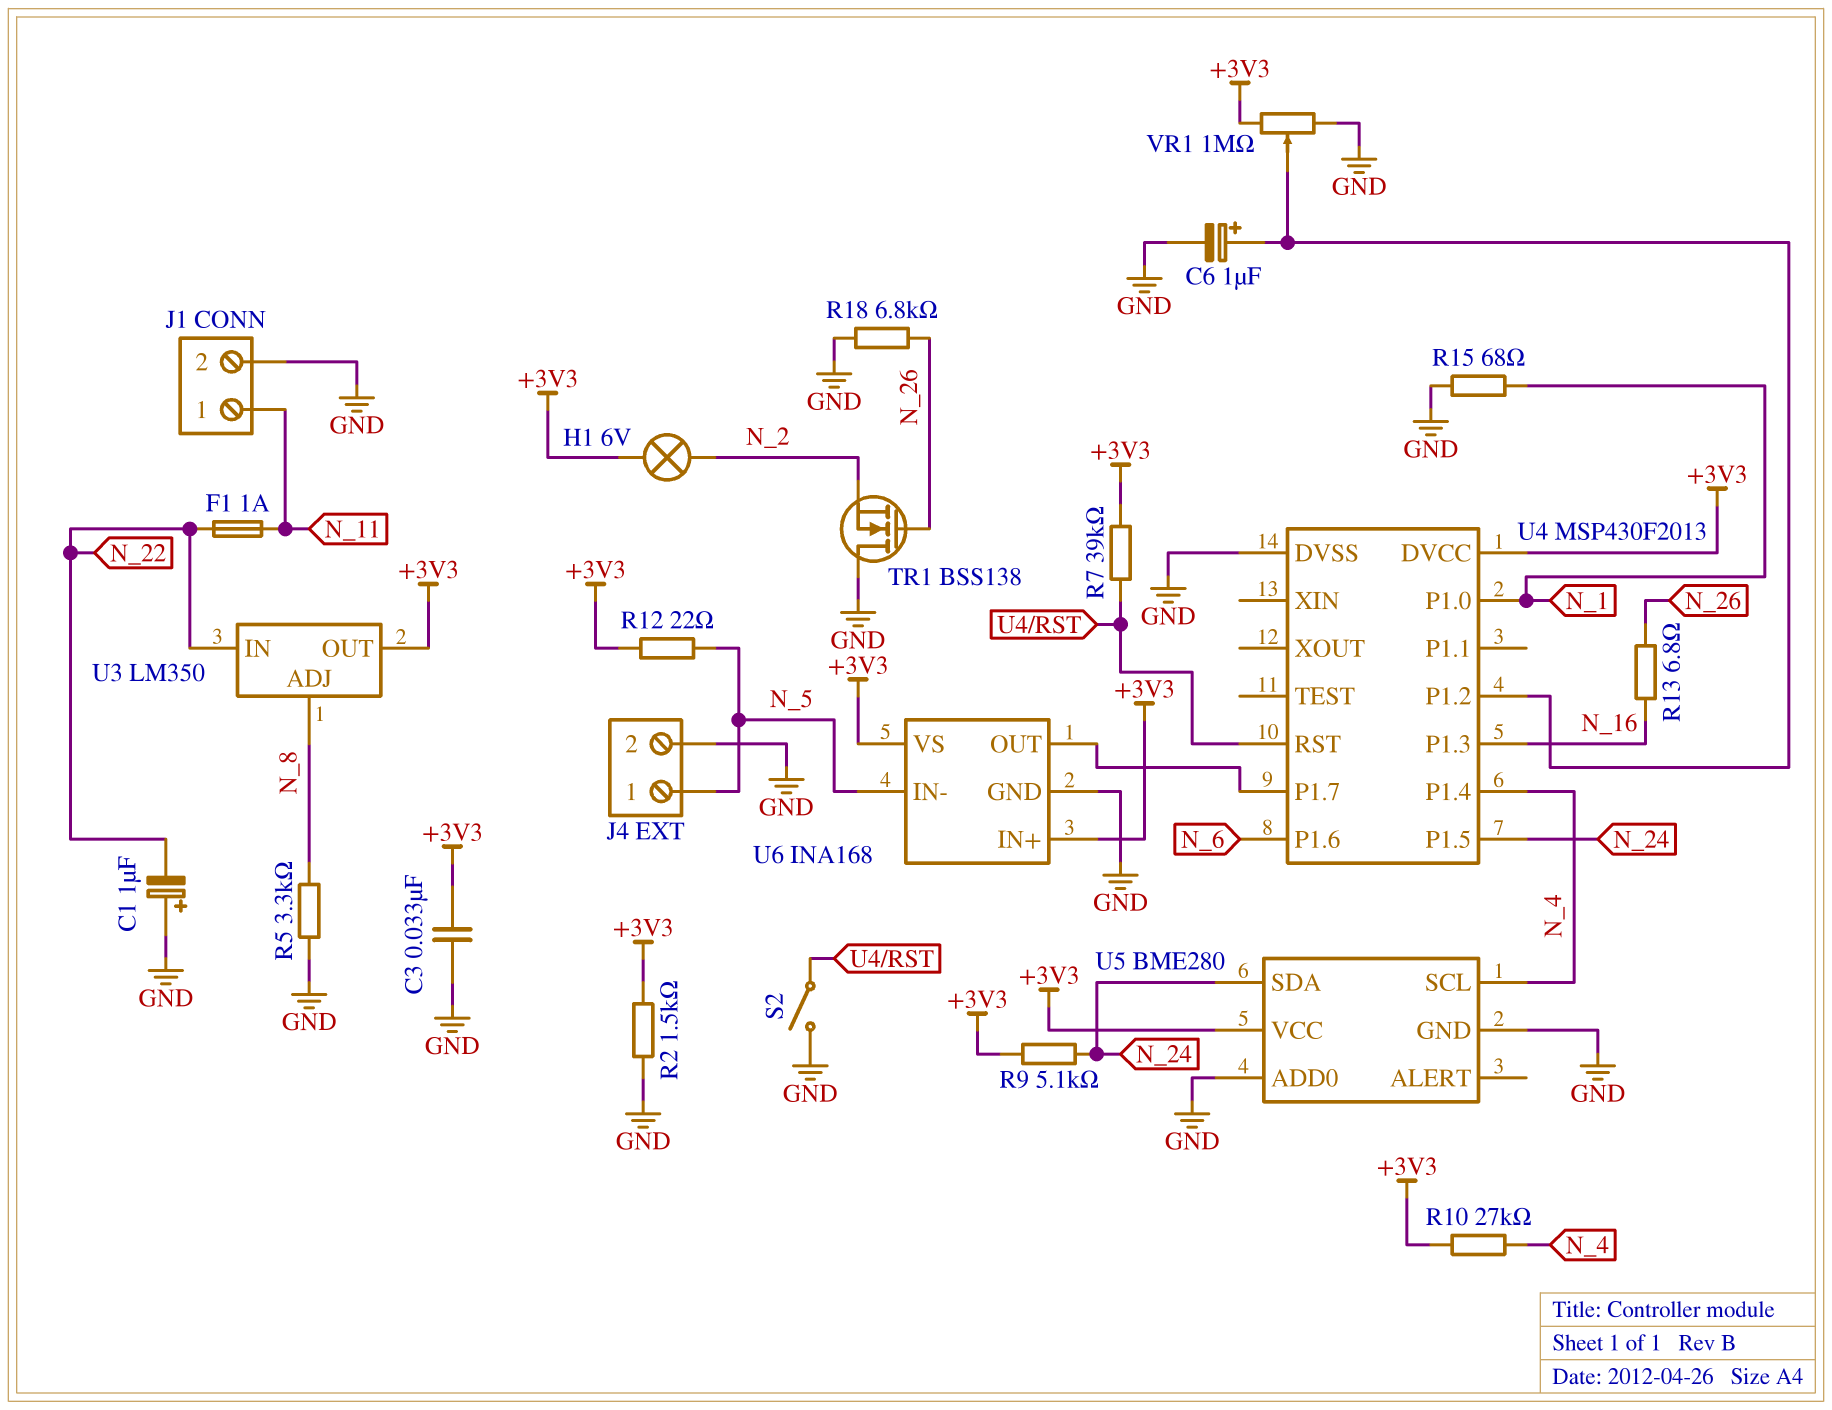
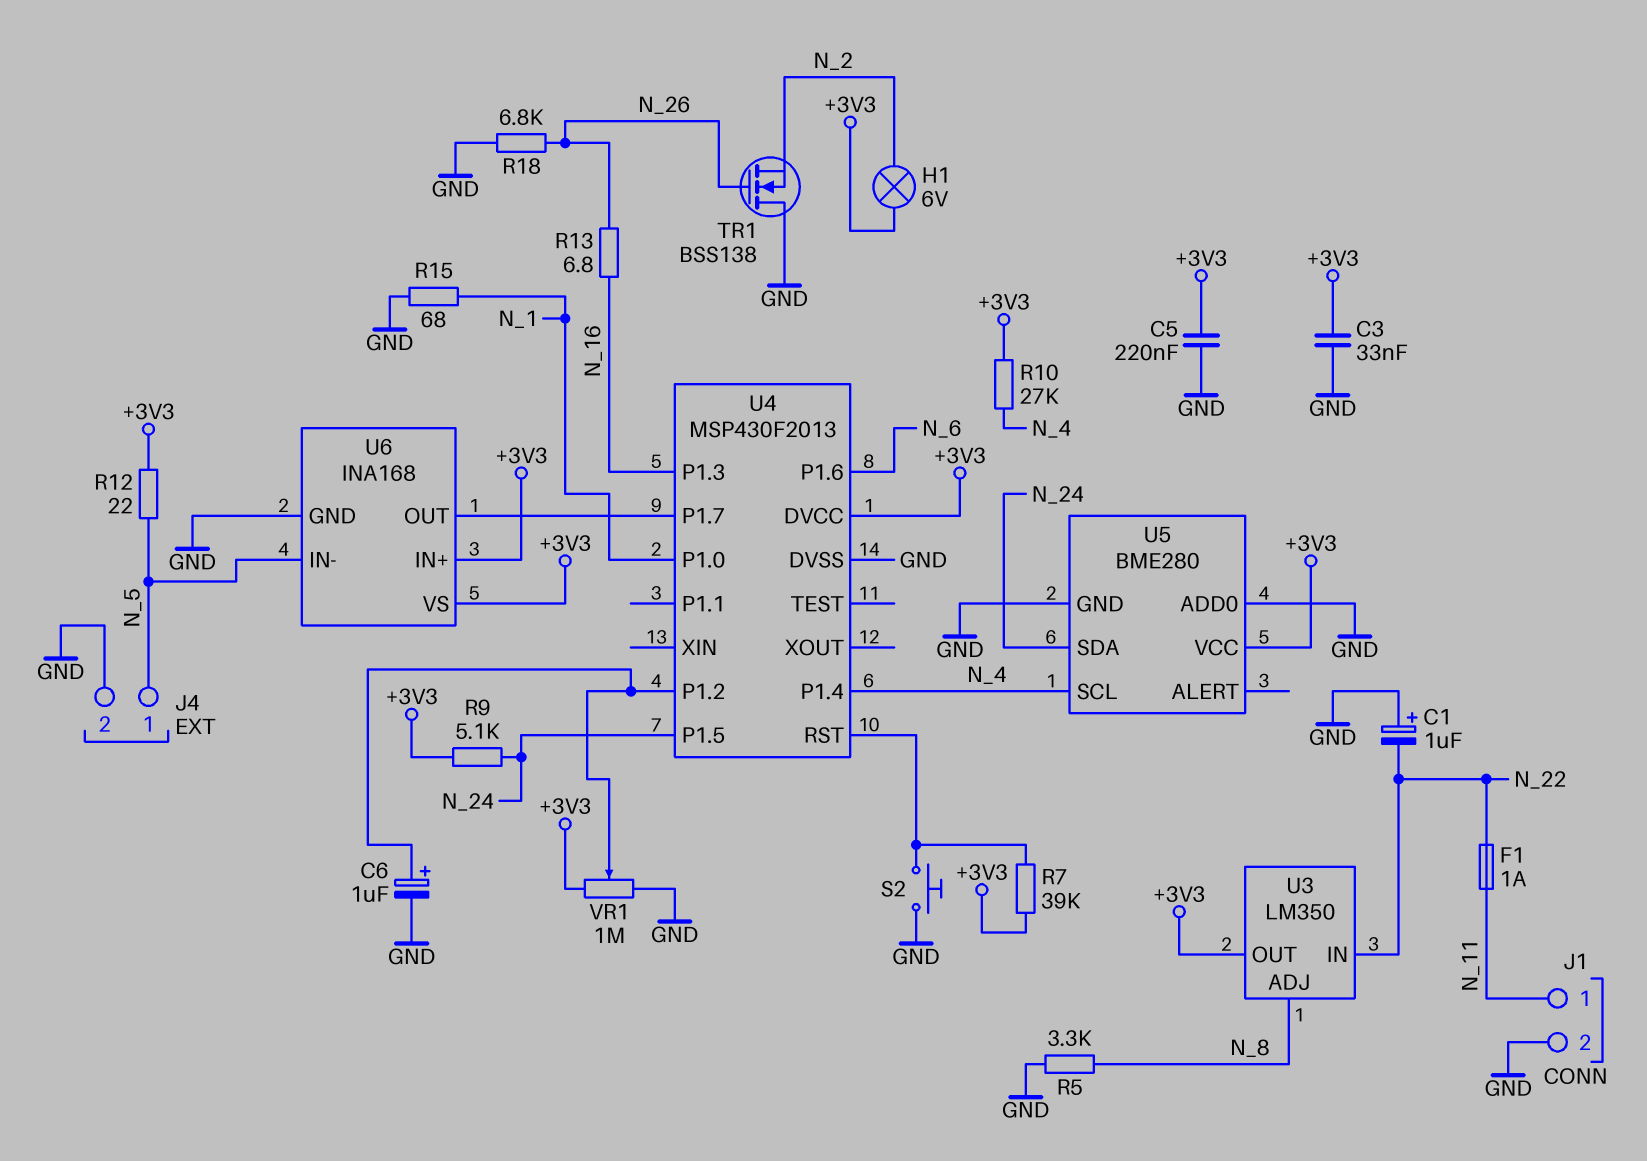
C5: none -> 220nF (+3V3, GND)
R2: 1.5k (+3V3, GND) -> none
S2: switch (GND, U4/RST) -> button (GND, U4/RST)

